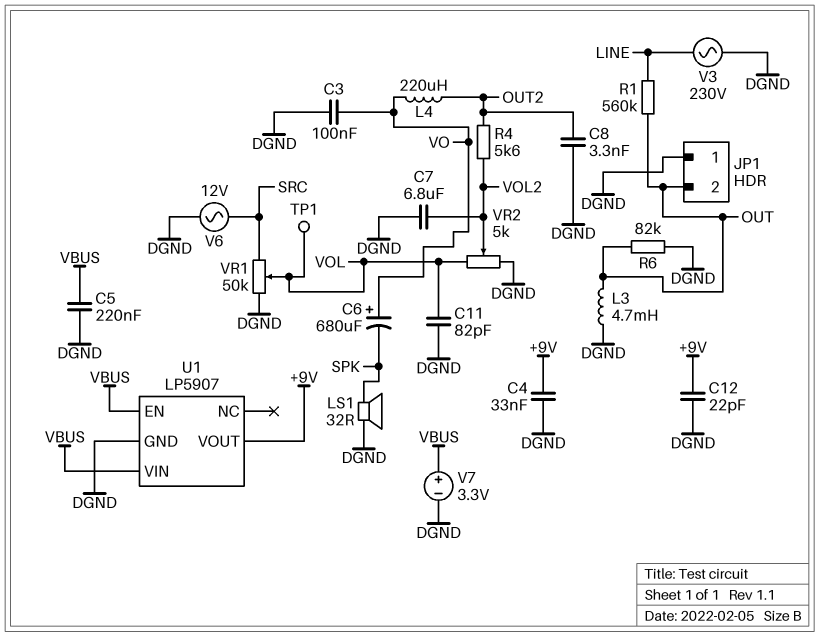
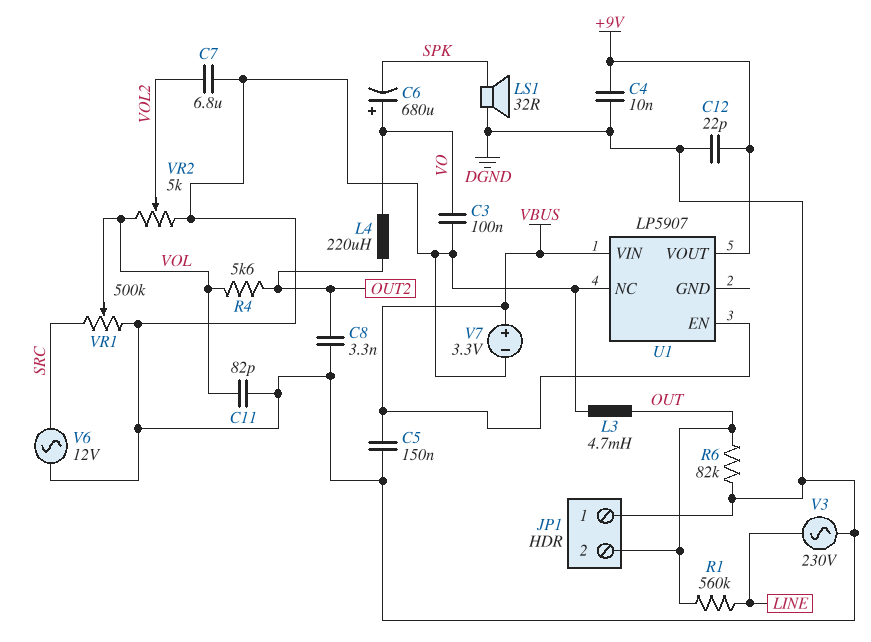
C4: 33nF (+9V, DGND) -> 10nF (+9V, DGND)
C5: 220nF (DGND, VBUS) -> 150nF (DGND, VBUS)
R4: 5.6k (OUT2, VOL2) -> 5.6k (OUT2, VOL)
TP1: test point (VOL) -> none
U1 pin GND: DGND -> none
U1 pin NC: none -> DGND
VR1: 50k (DGND, SRC, wiper VOL) -> 500k (DGND, SRC, wiper VOL)

